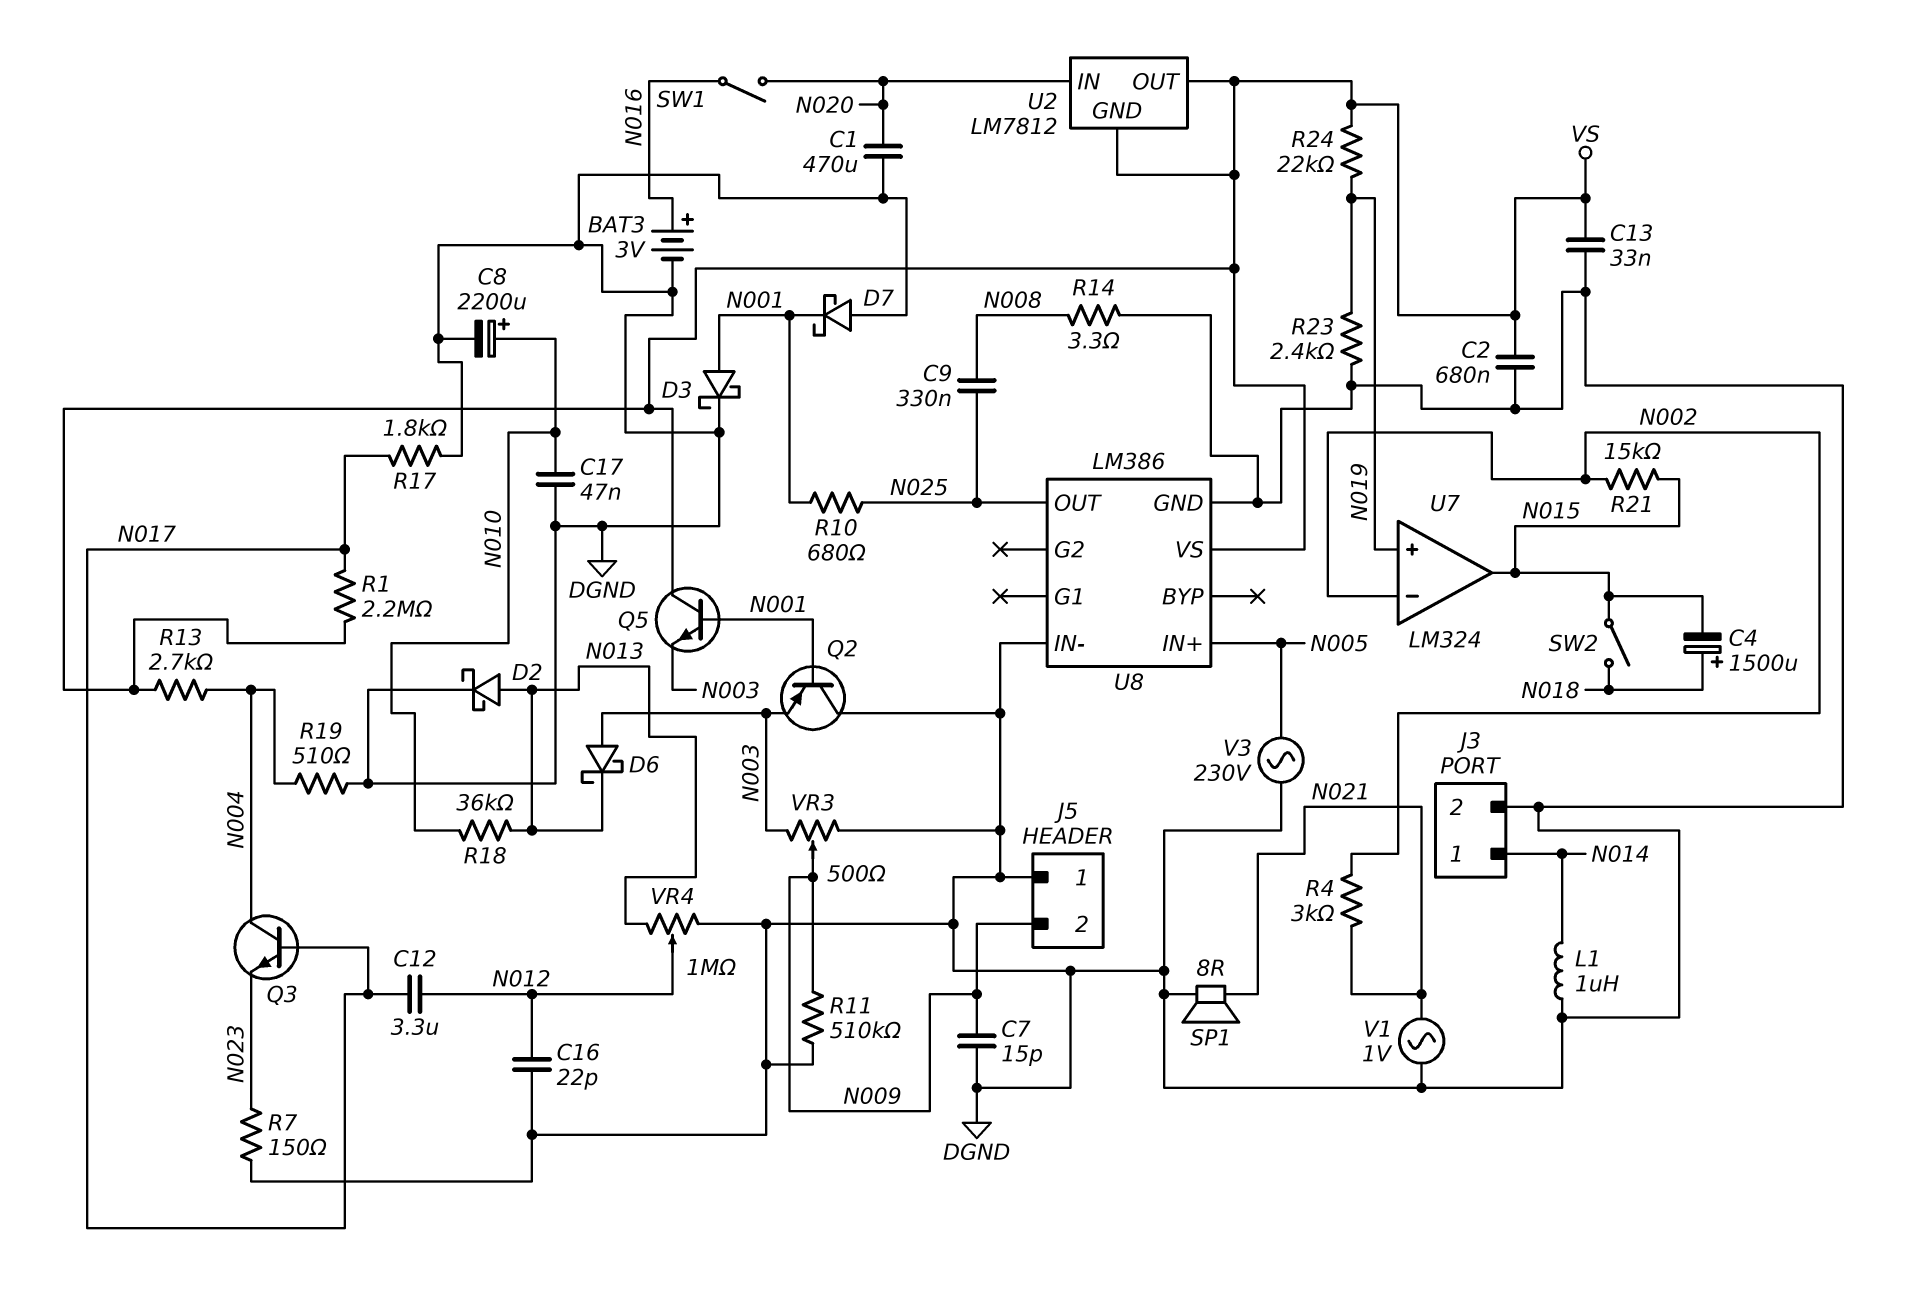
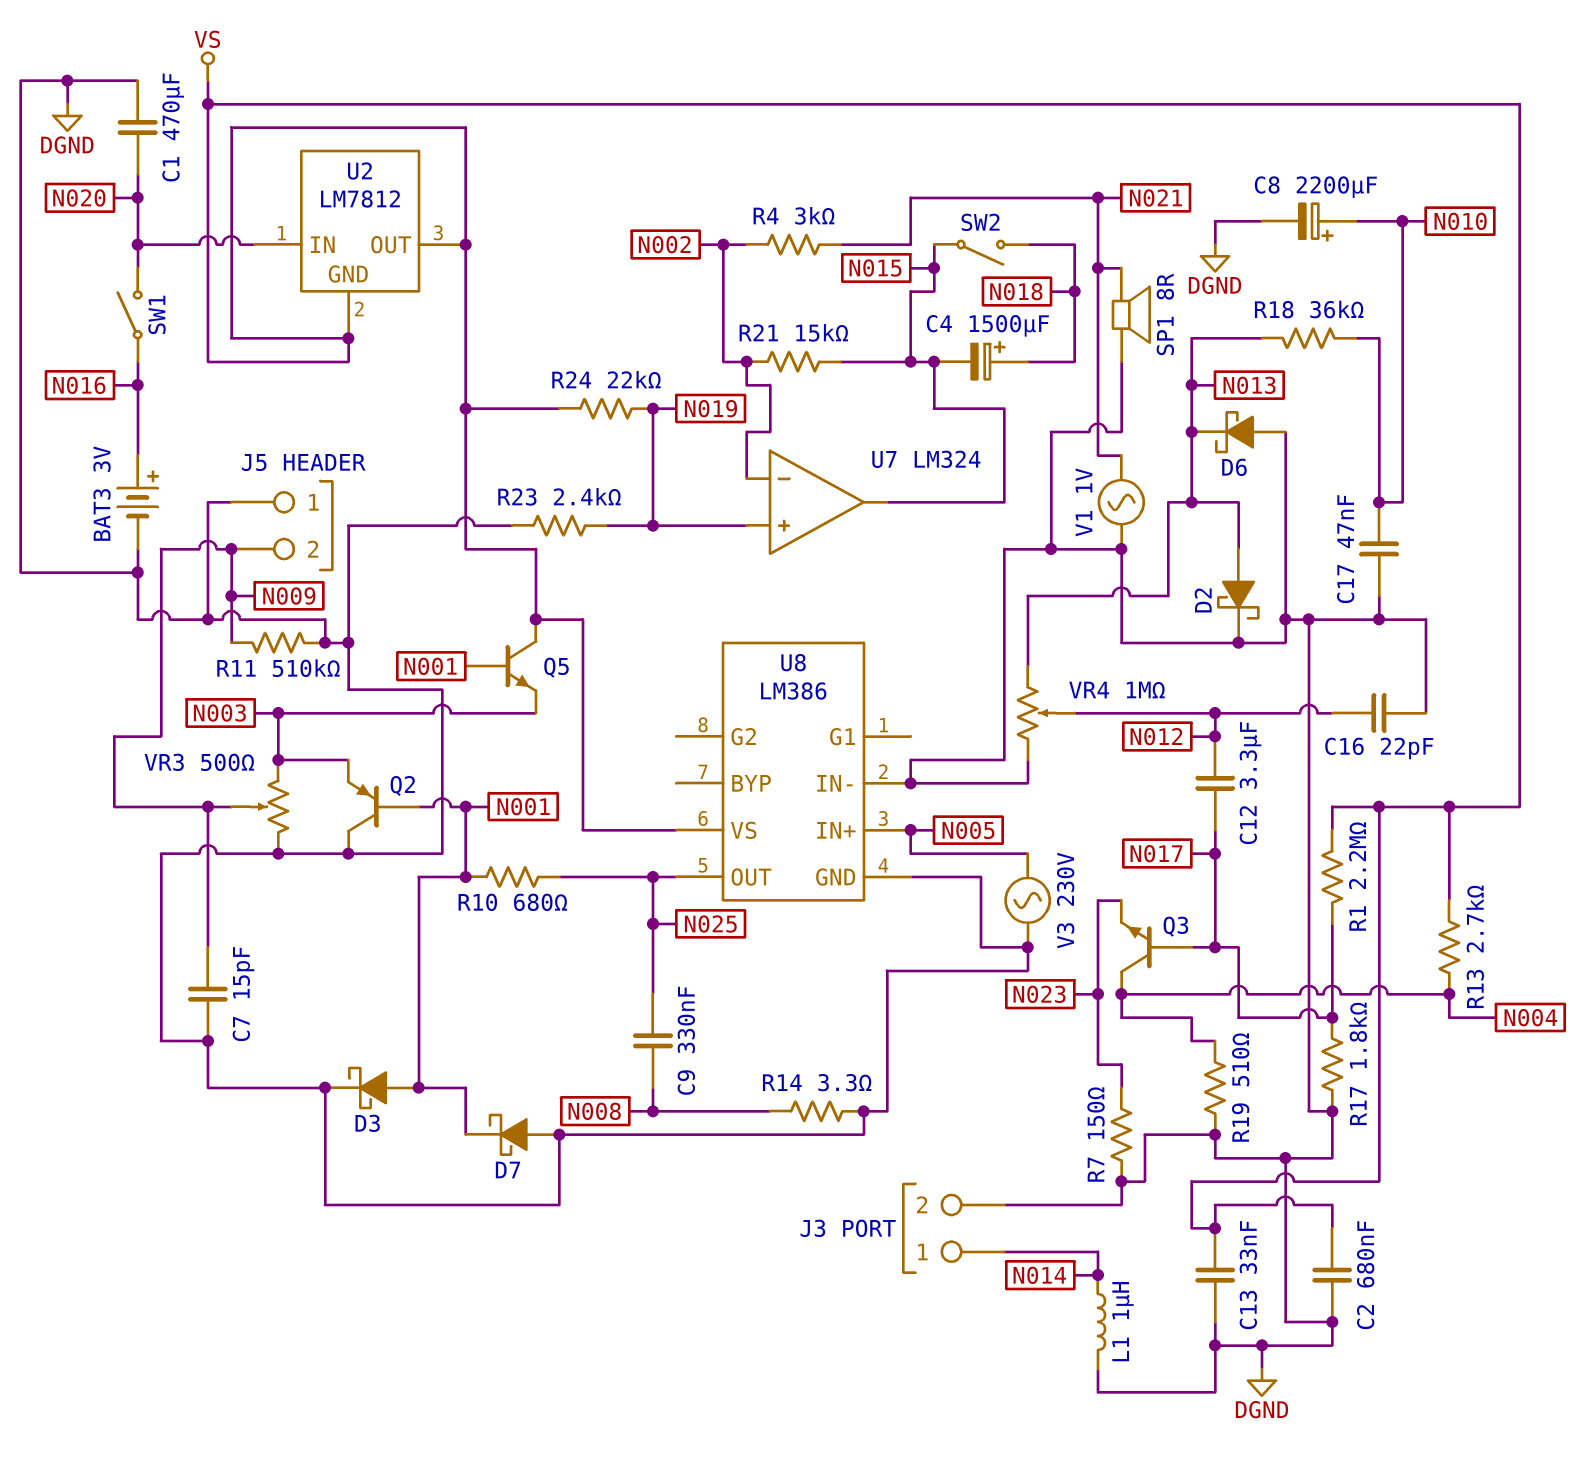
D6: schottky (A N003, K N013) -> schottky (A DGND, K N013)

